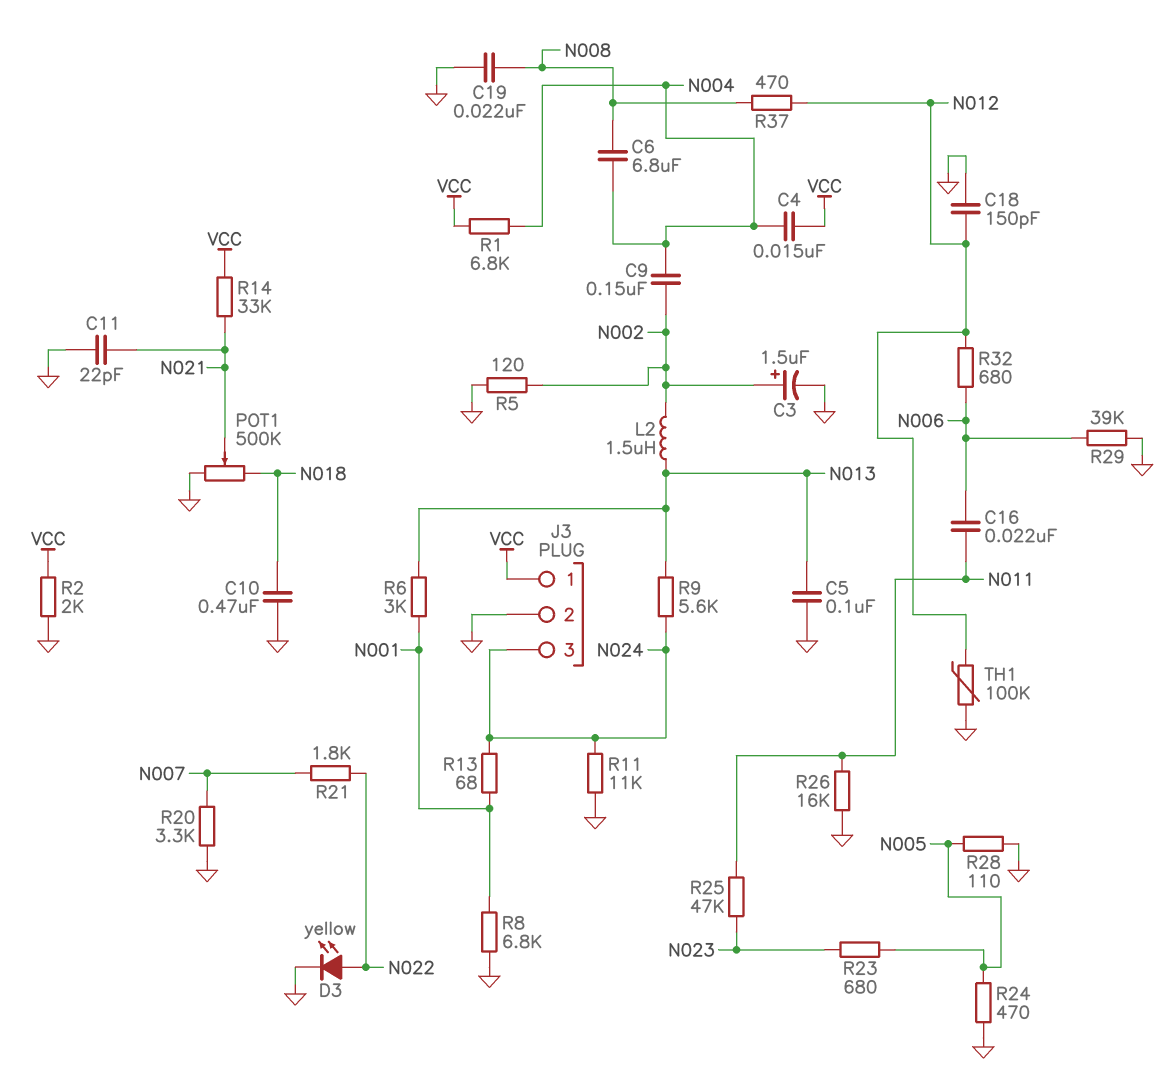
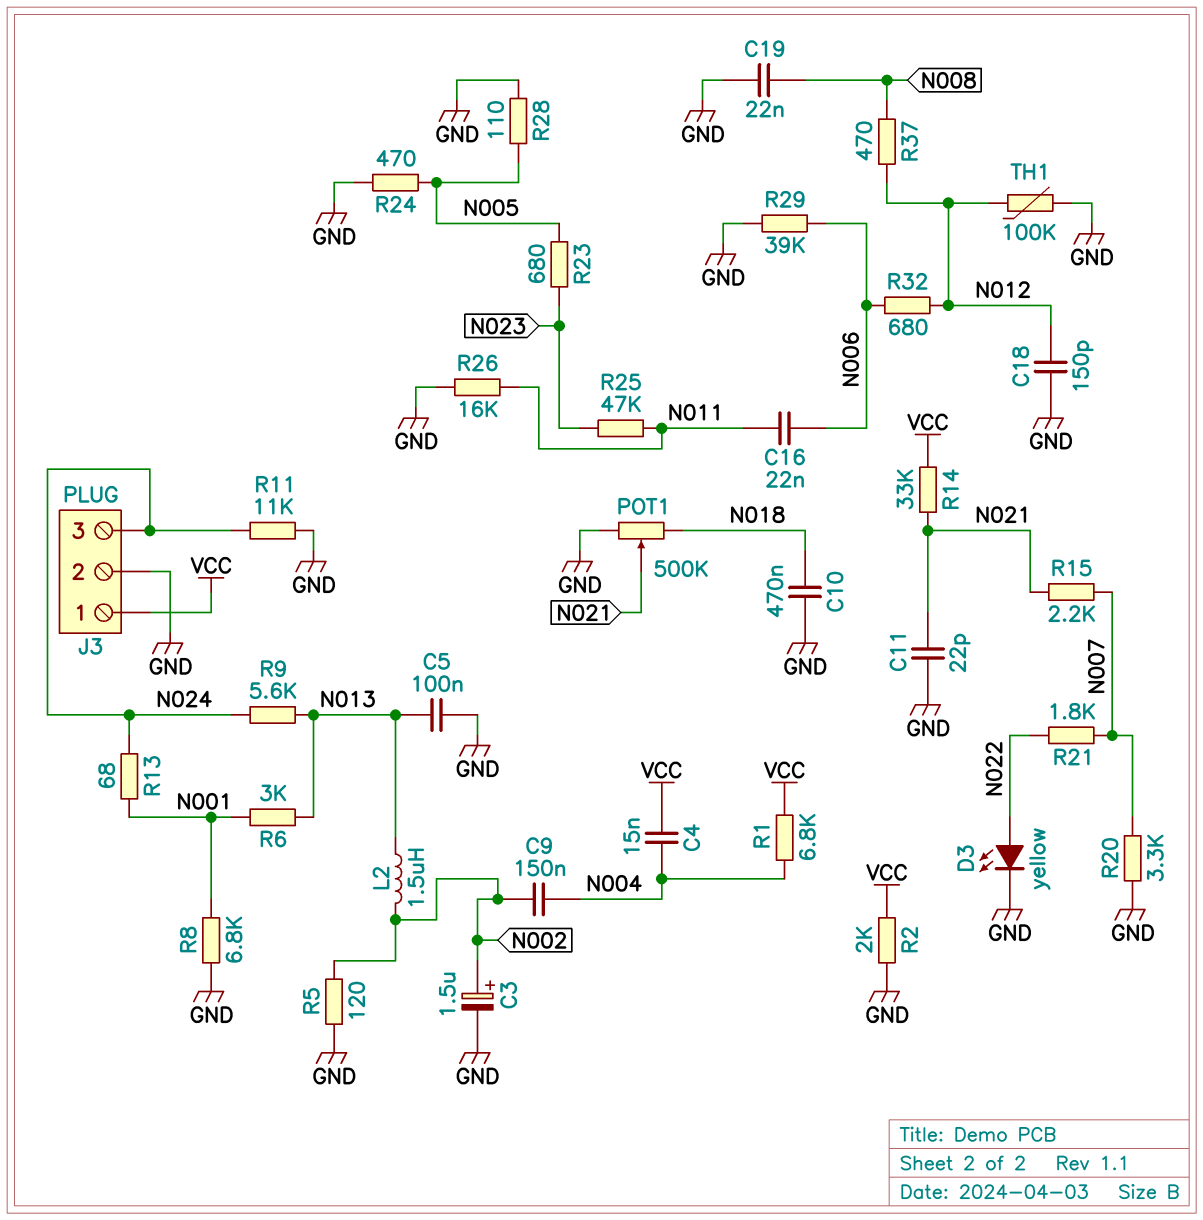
C6: 6.8uF (N004, N008) -> none
R15: none -> 2.2k (N007, N021)

